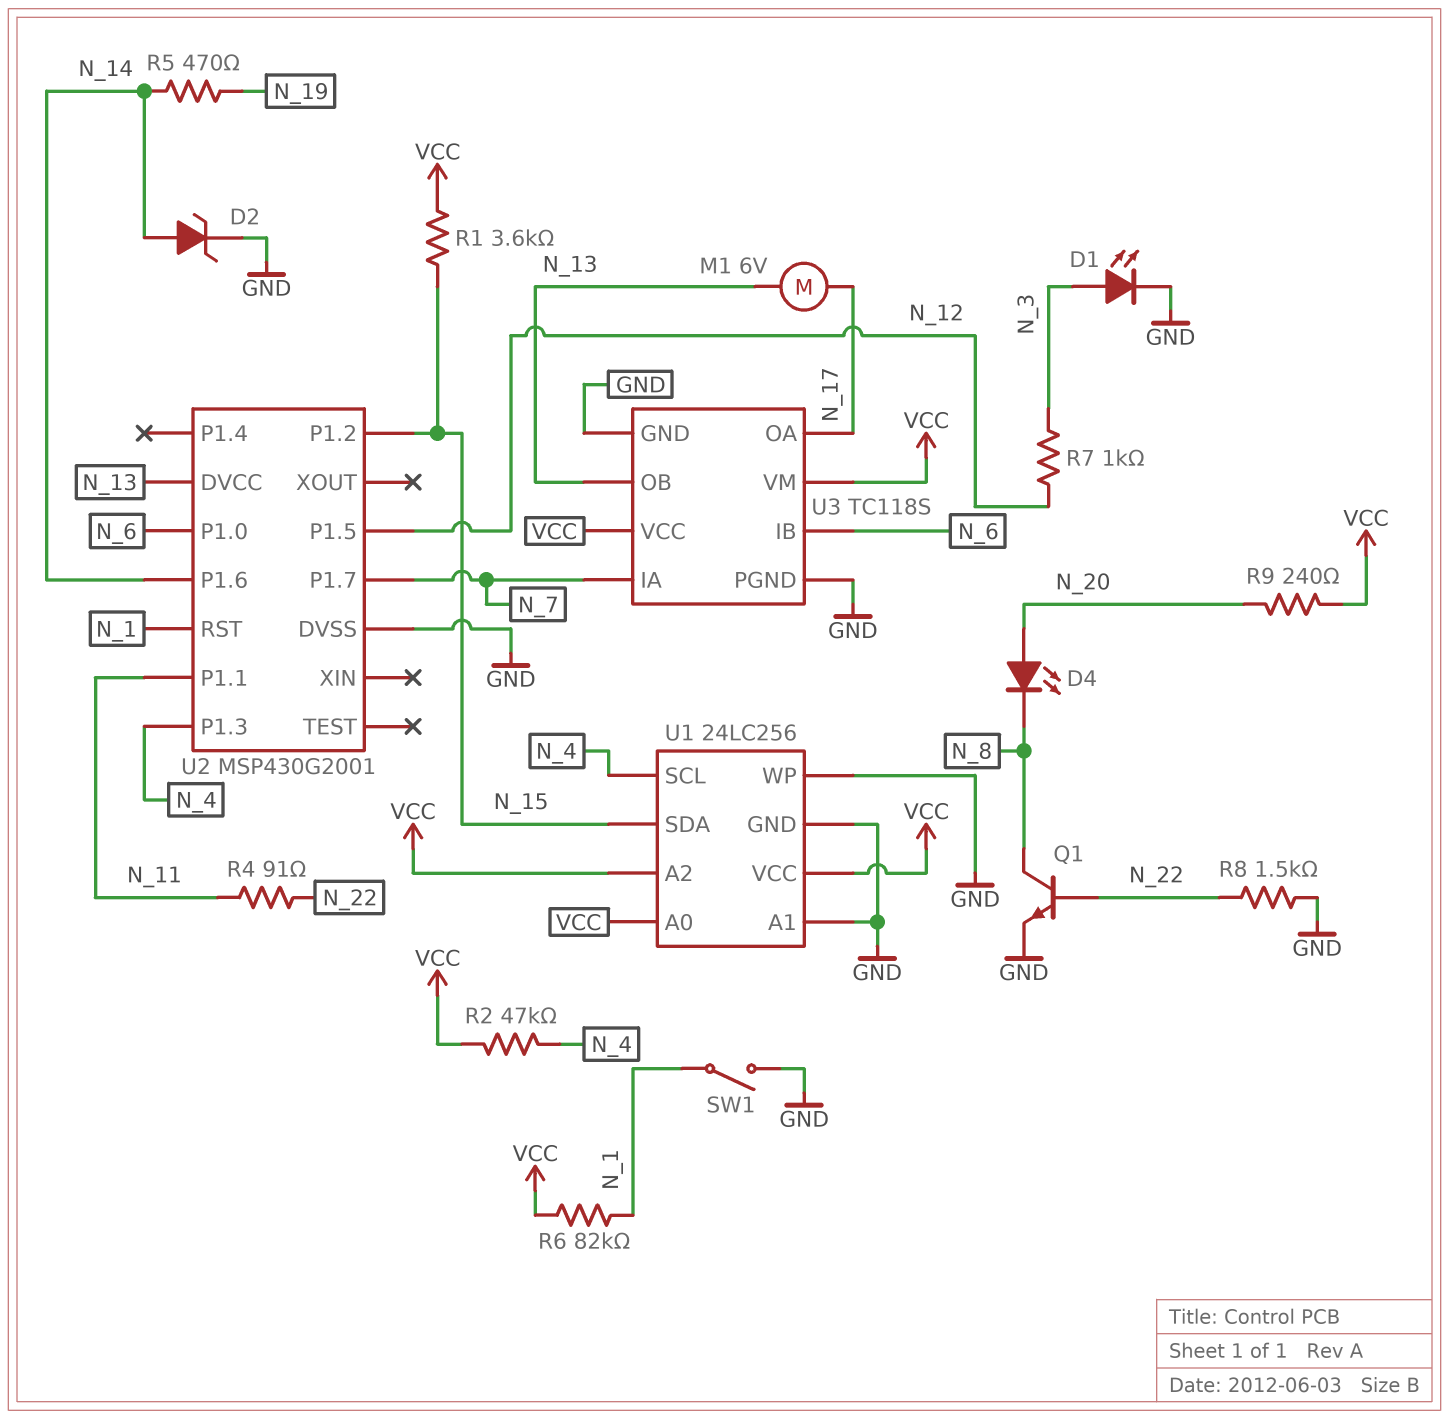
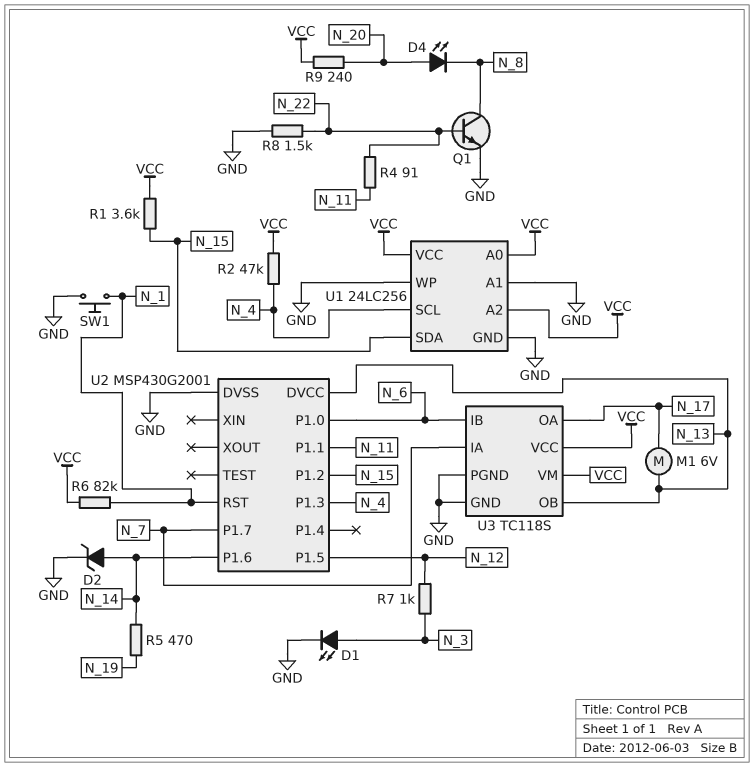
SW1: switch (GND, N_1) -> button (GND, N_1)

